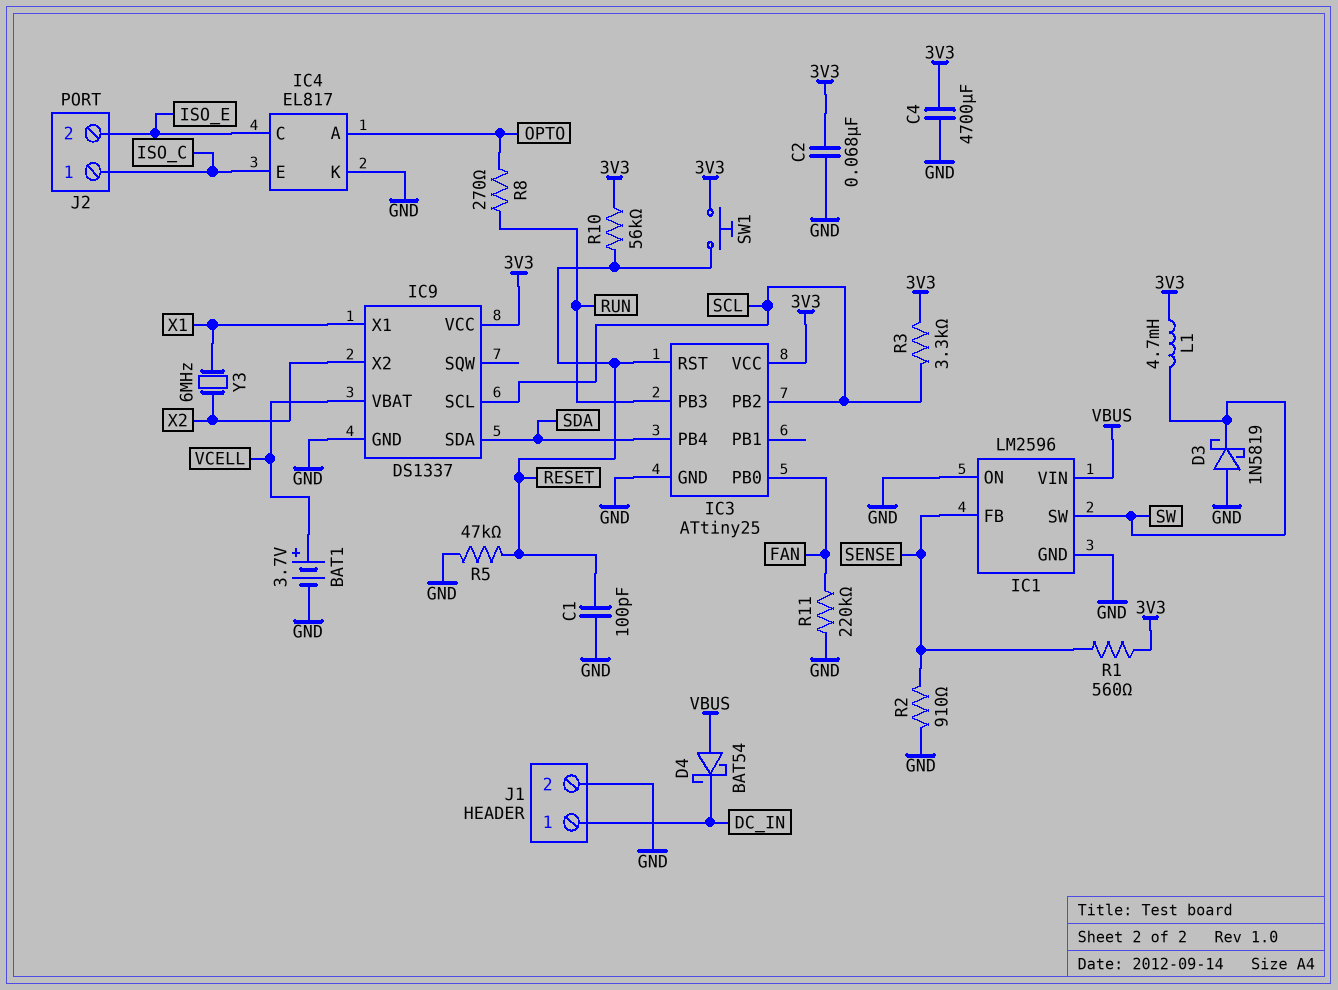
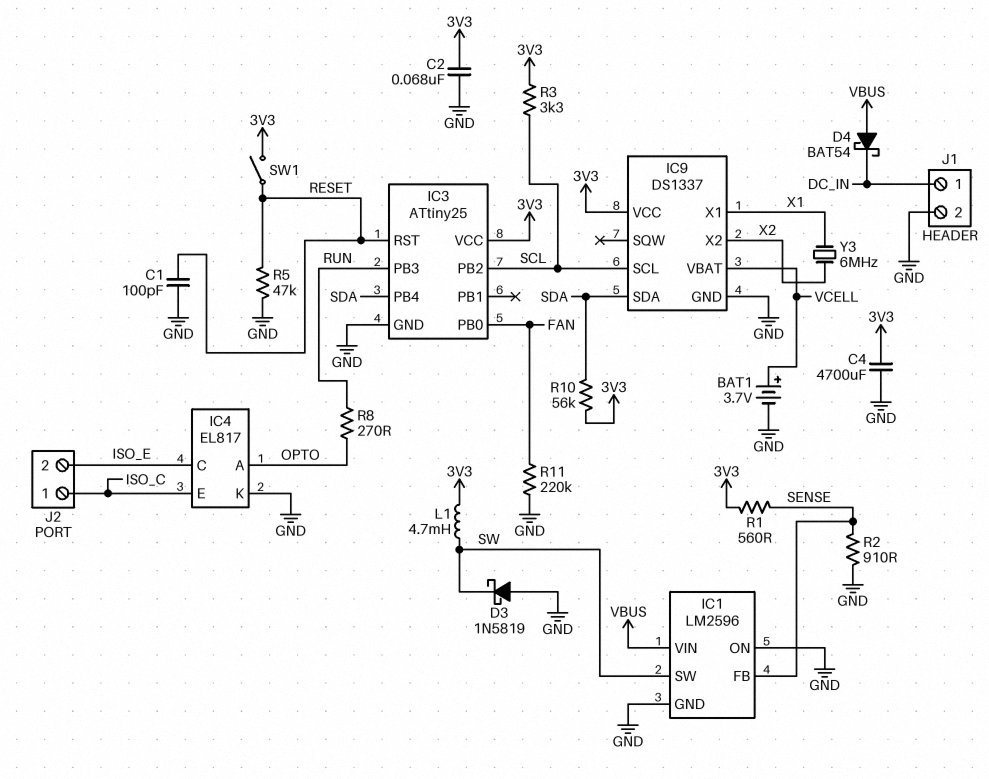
R10: 56k (3V3, RESET) -> 56k (3V3, SDA)
SW1: button (3V3, RESET) -> switch (3V3, RESET)

